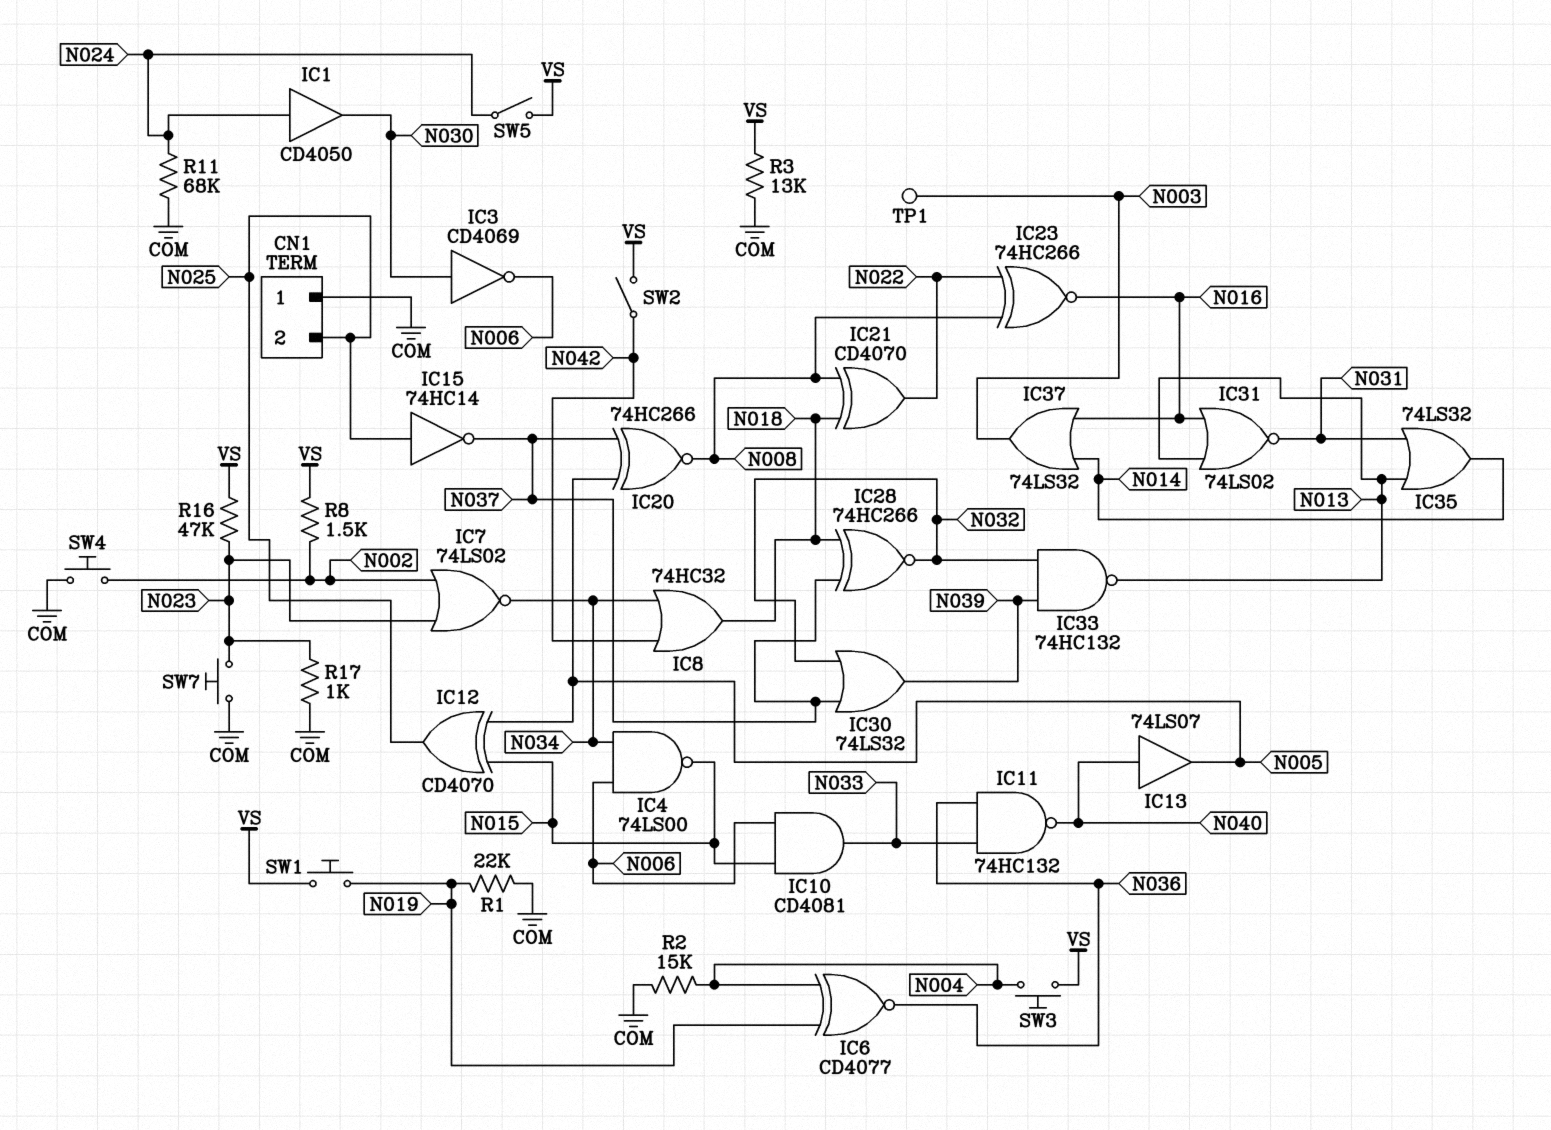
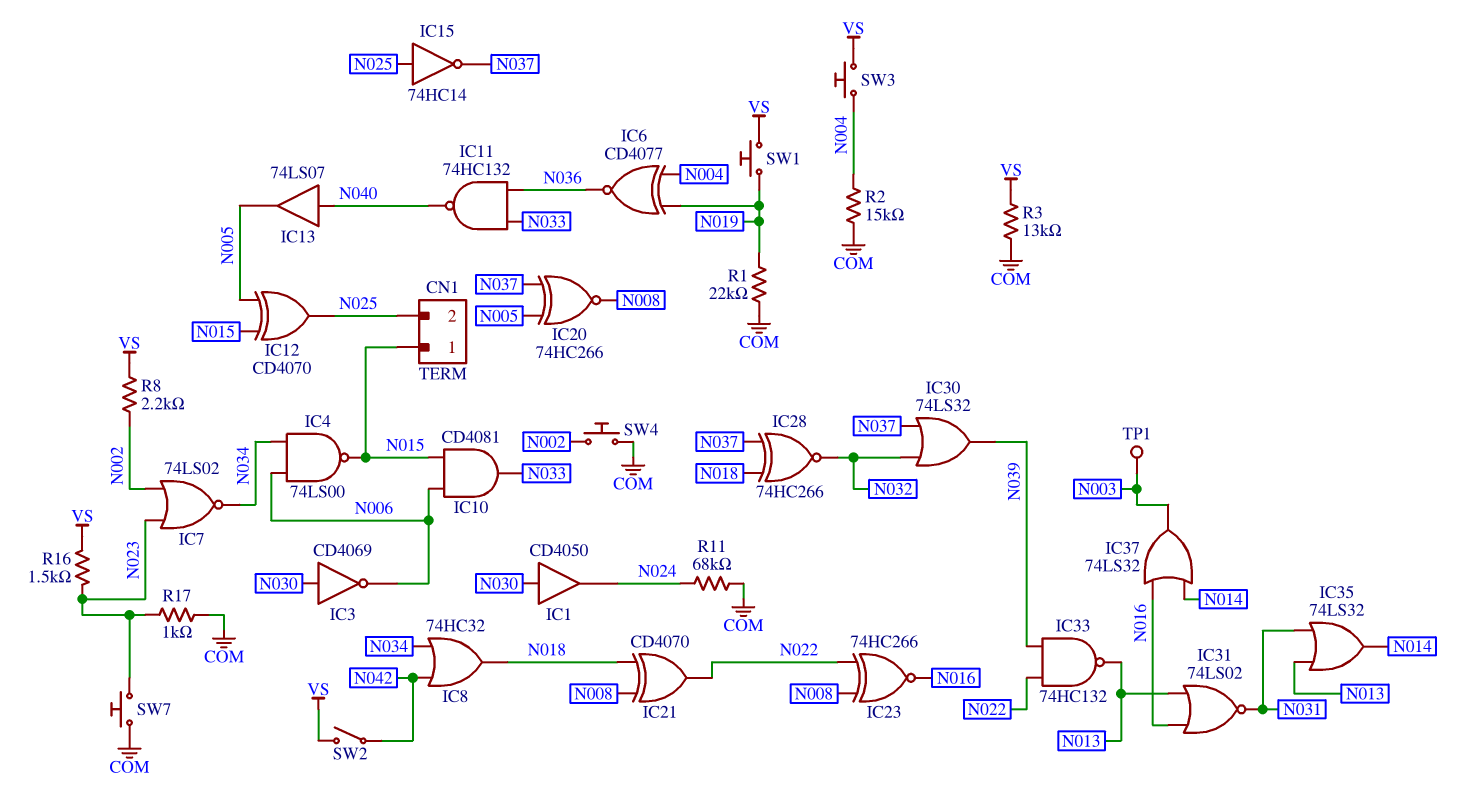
CN1 pin 1: COM -> N015
IC1: buffer CD4050 (in N024, out N030) -> buffer CD4050 (in N030, out N024)
IC33: NAND 74HC132 (in N032, in N039, out N013) -> NAND 74HC132 (in N022, in N039, out N013)
R8: 1.5k (N002, VS) -> 2.2k (N002, VS)
R16: 47k (N023, VS) -> 1.5k (N023, VS)
SW5: switch (N024, VS) -> none

